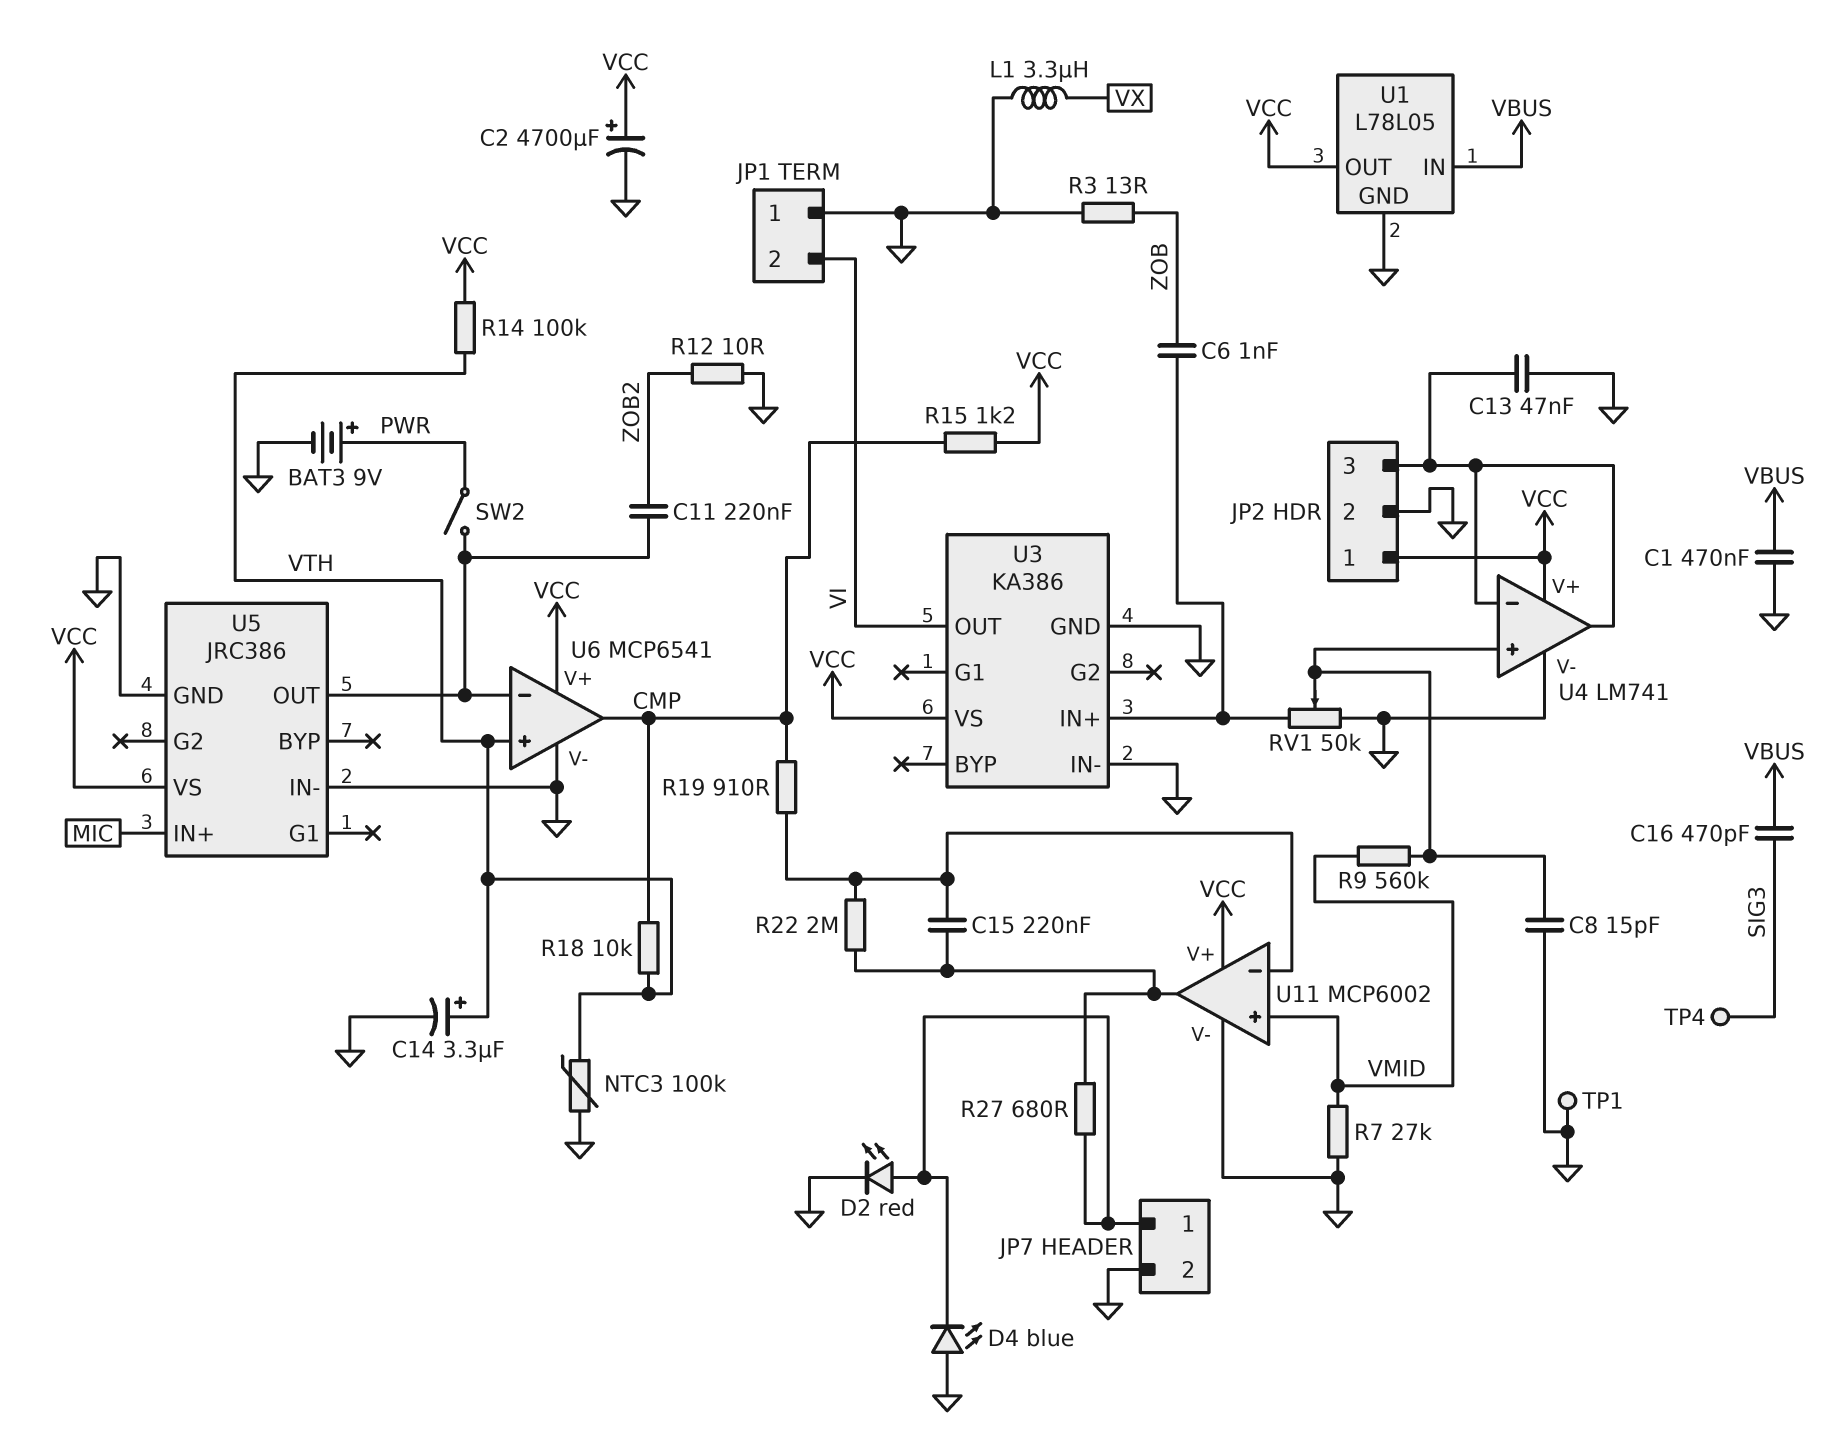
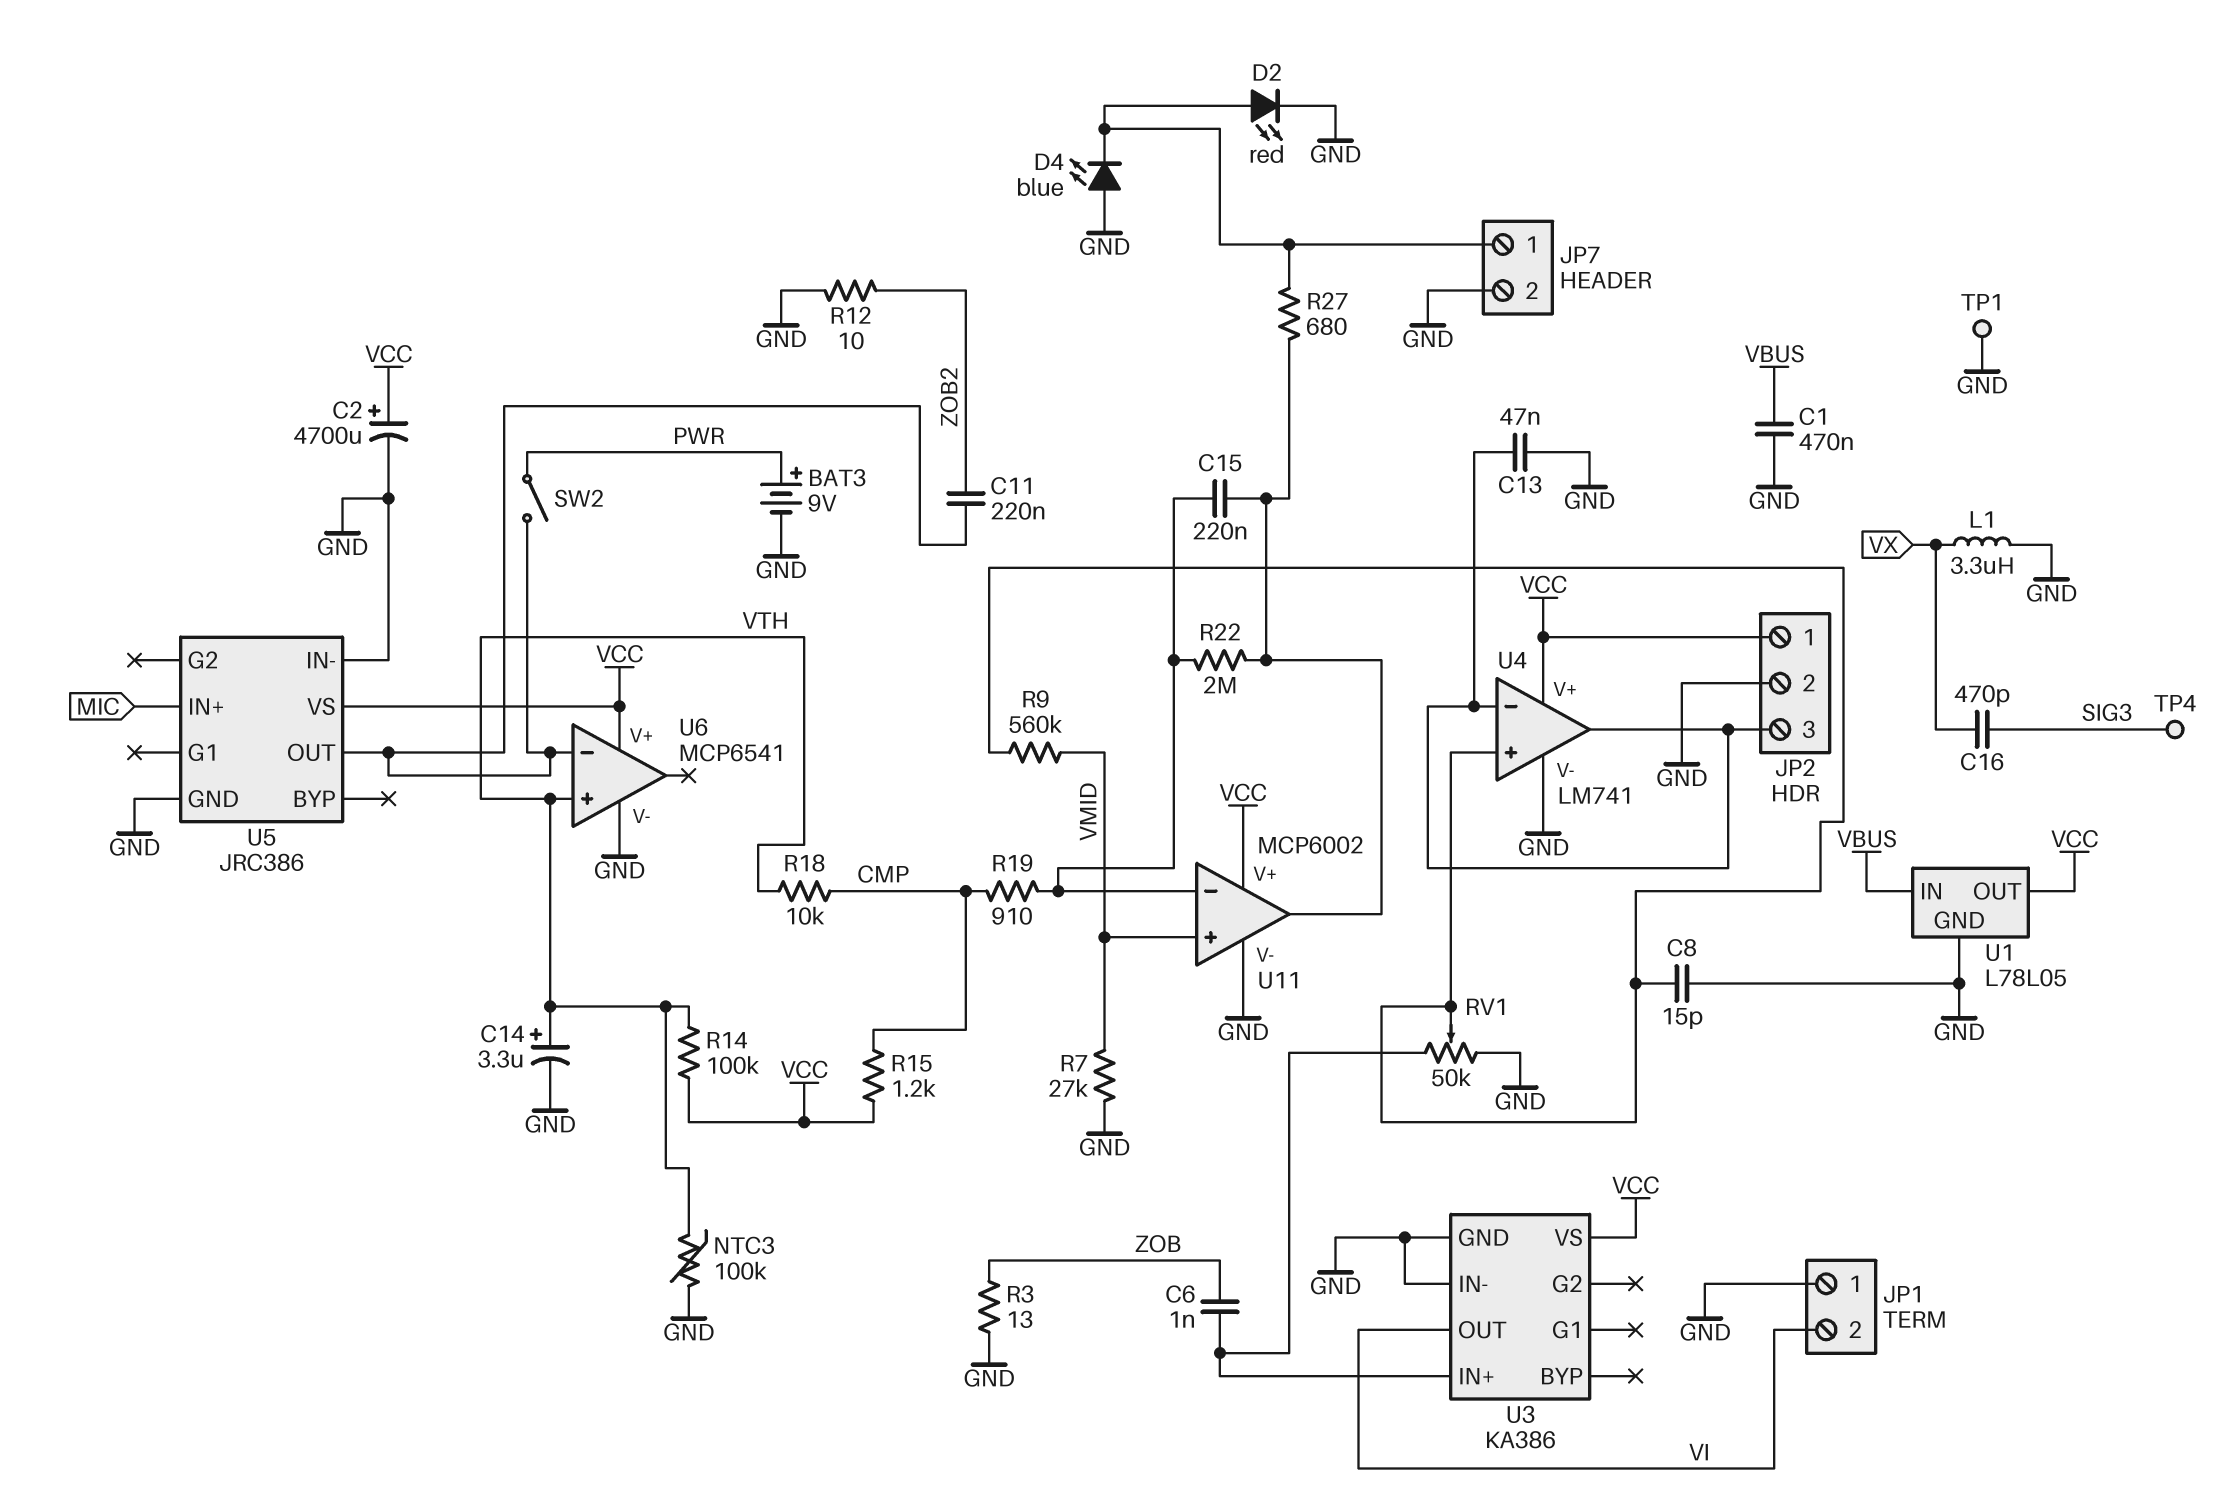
C16: 470pF (SIG3, VBUS) -> 470pF (SIG3, VX)
U6 pin out: CMP -> none

